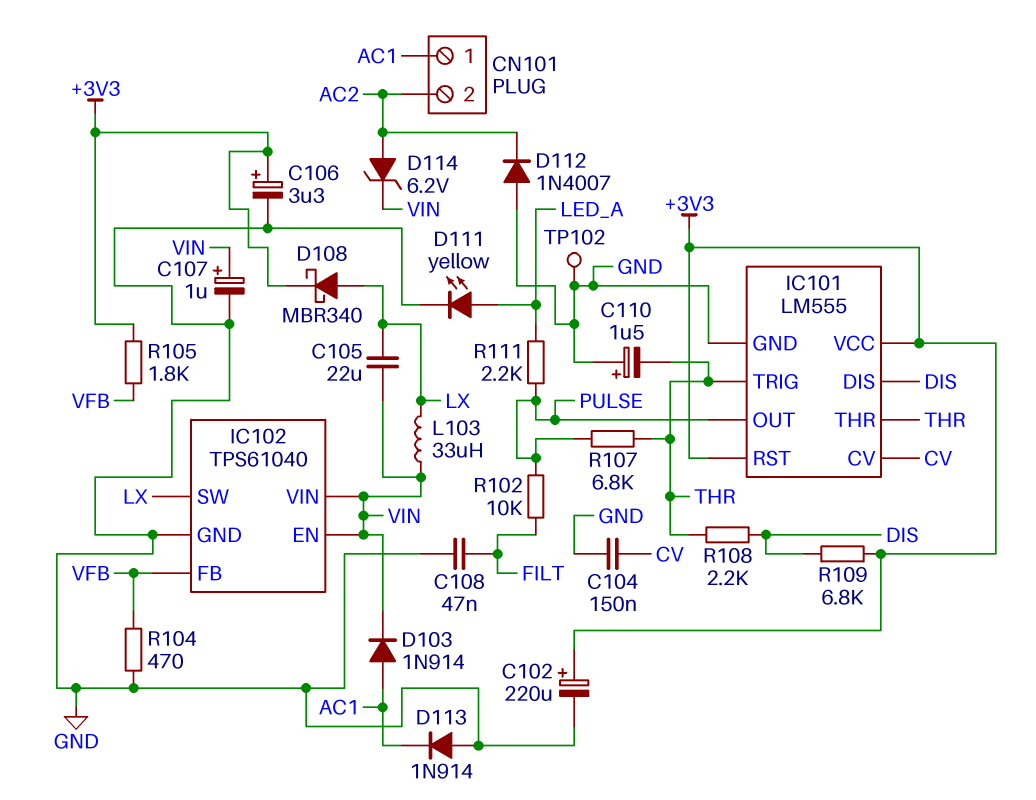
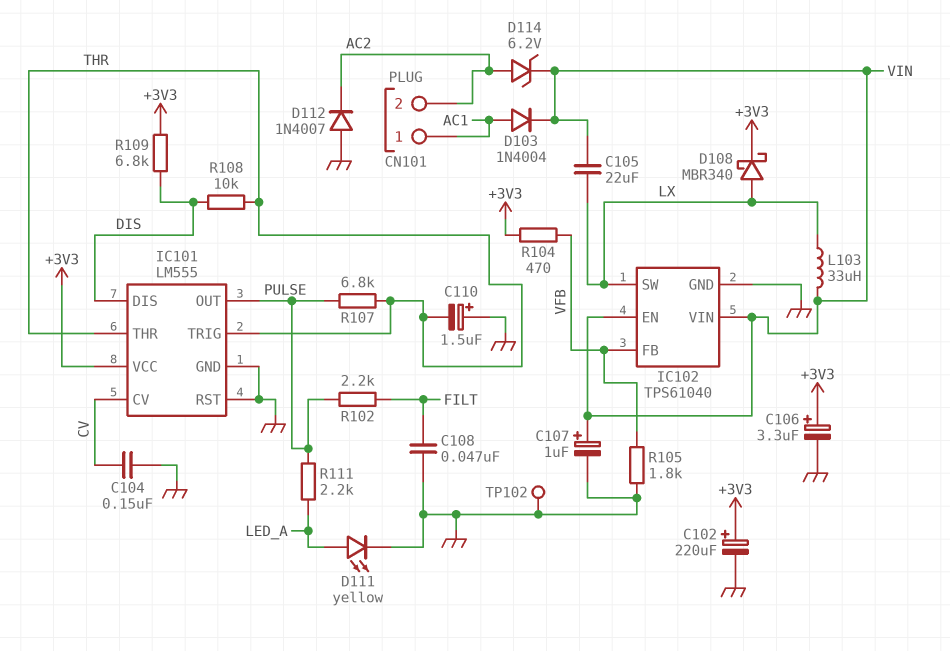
D103: diode 1N914 (A AC1, K VIN) -> diode 1N4004 (A AC1, K VIN)
D113: diode 1N914 (A GND, K AC1) -> none
IC101 pin RST: +3V3 -> GND
R102: 10k (FILT, PULSE) -> 2.2k (FILT, PULSE)
R104: 470 (GND, VFB) -> 470 (+3V3, VFB)
R105: 1.8k (+3V3, VFB) -> 1.8k (GND, VFB)
R108: 2.2k (DIS, THR) -> 10k (DIS, THR)

